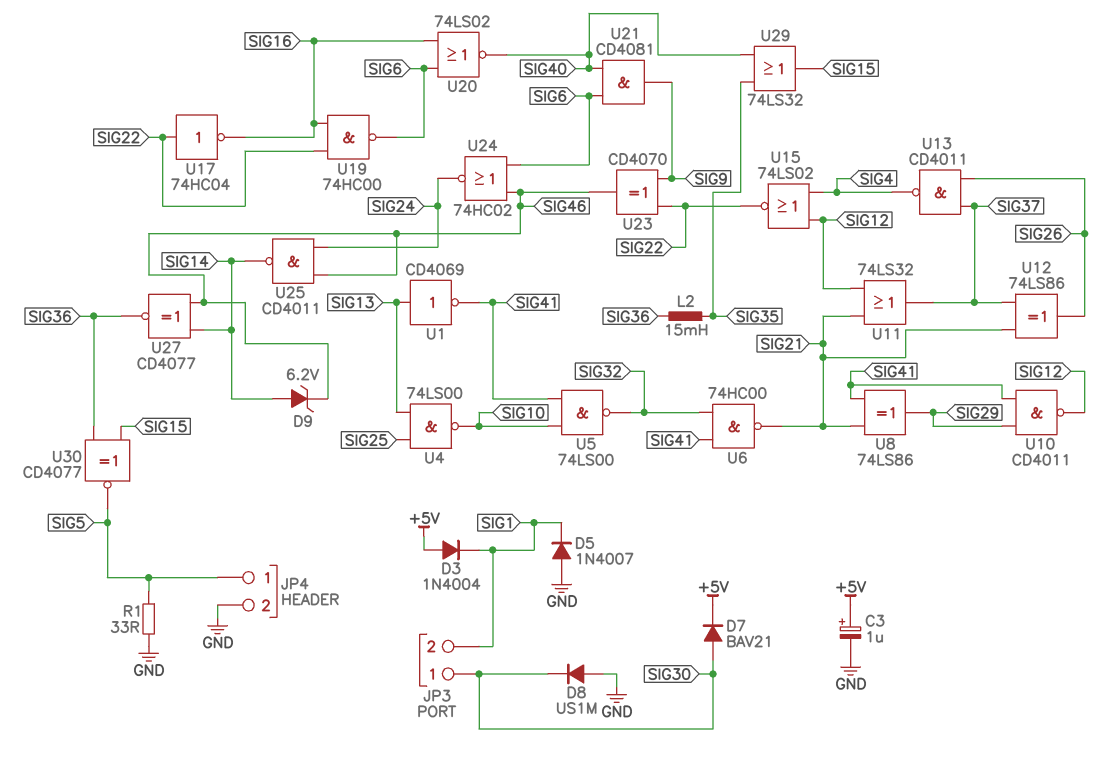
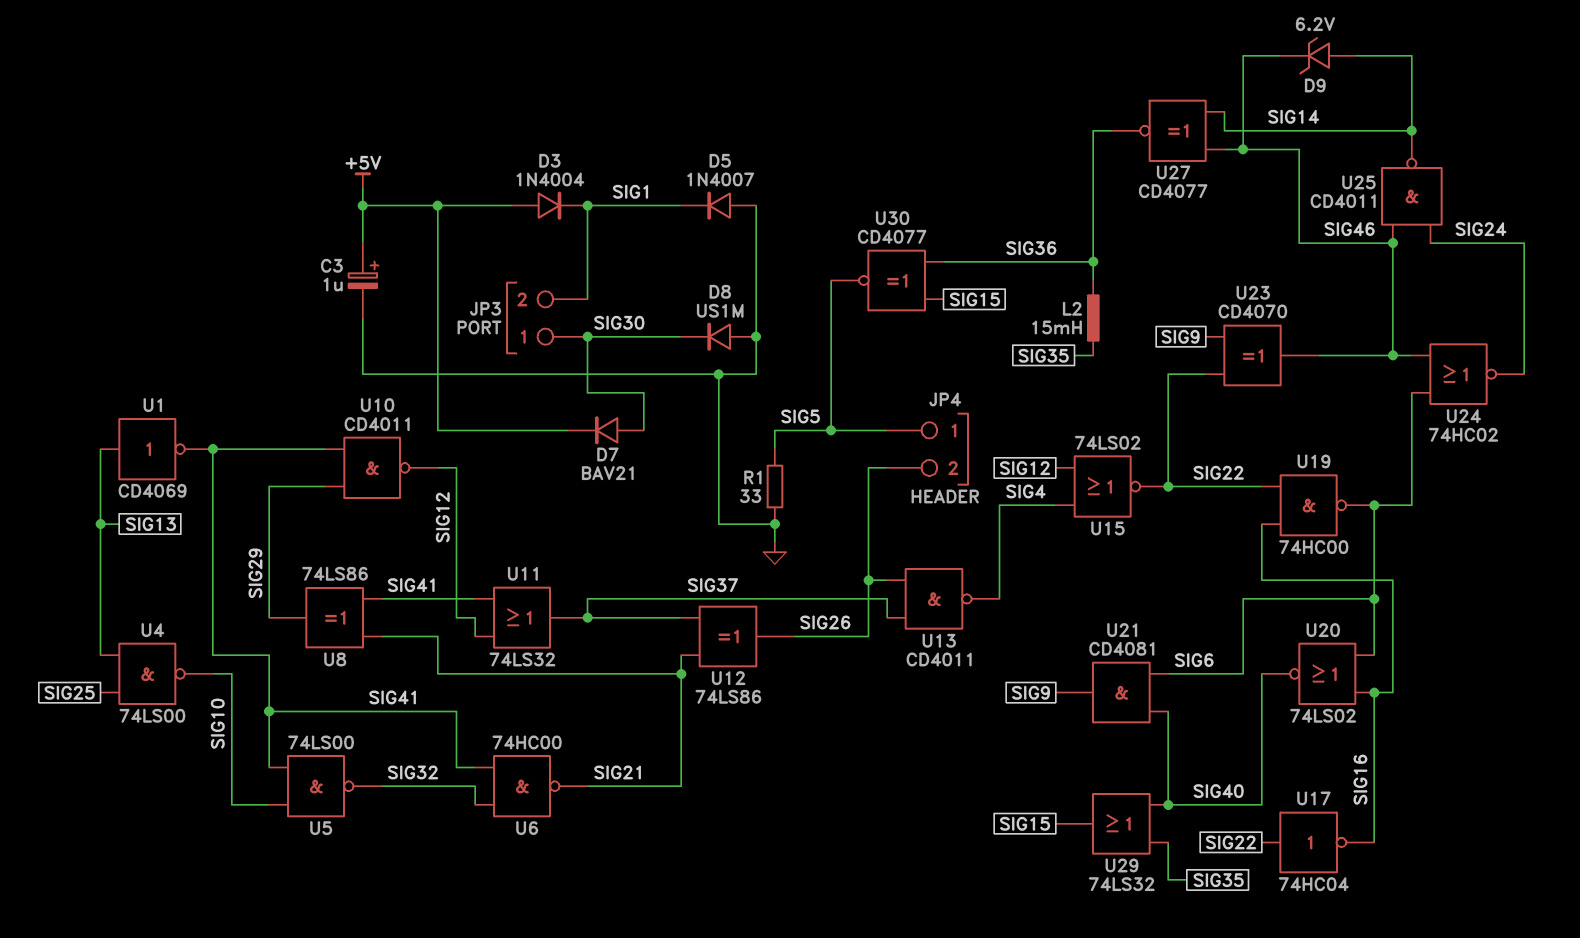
JP4 pin 2: GND -> SIG26
U11: OR 74LS32 (in SIG12, in SIG21, out SIG37) -> OR 74LS32 (in SIG12, in SIG41, out SIG37)

